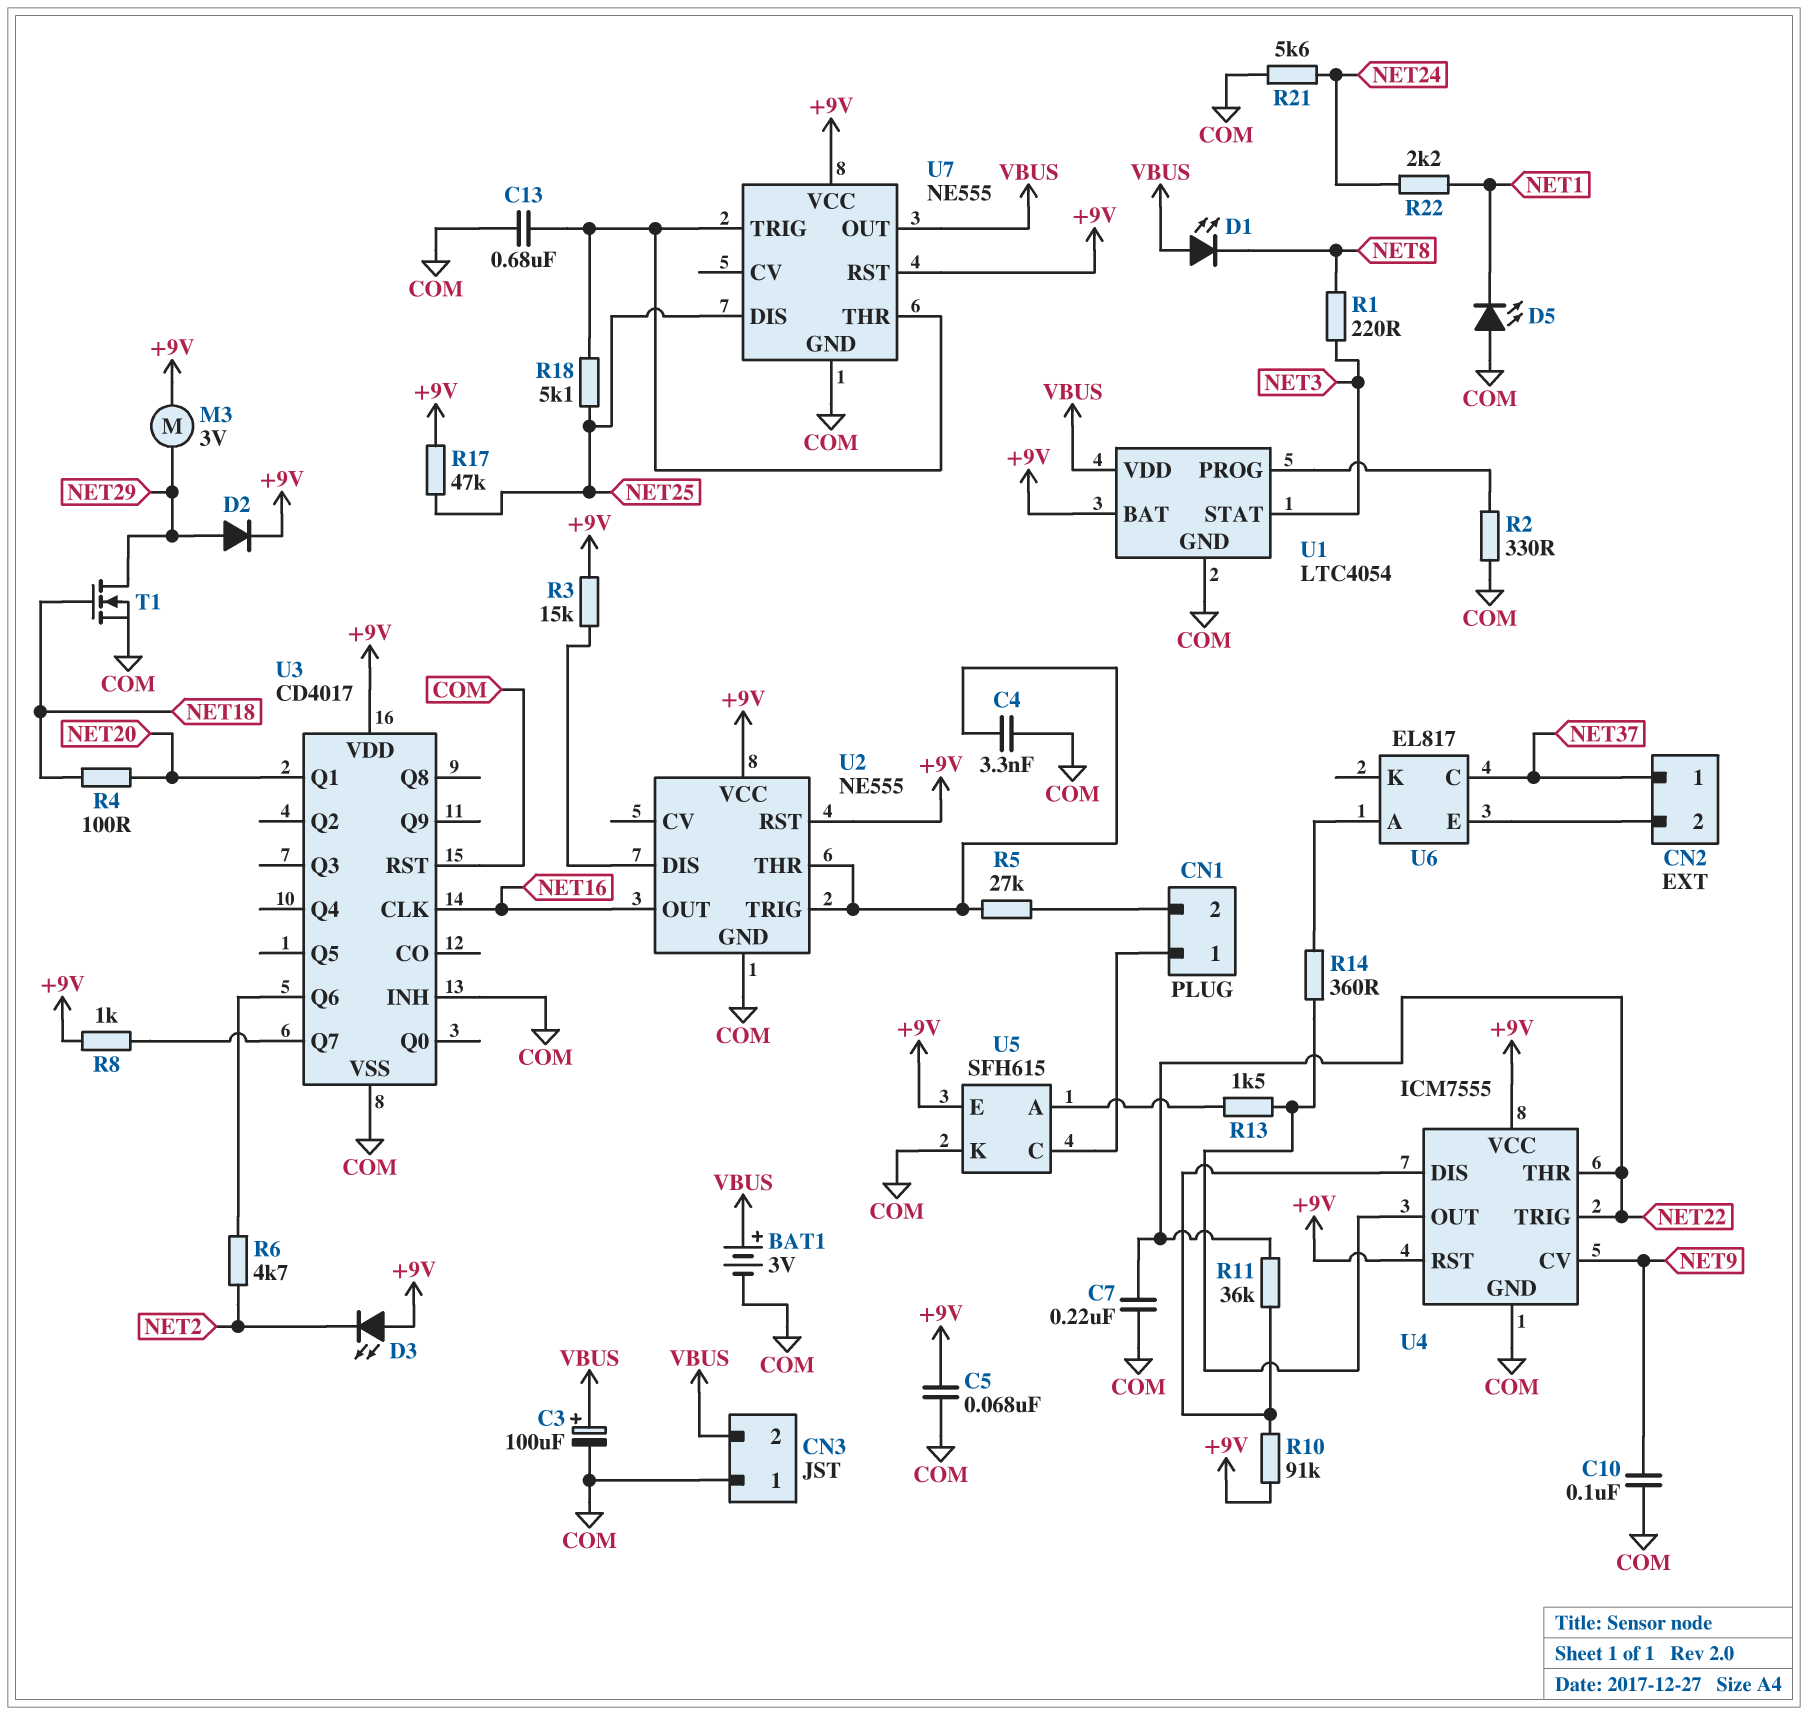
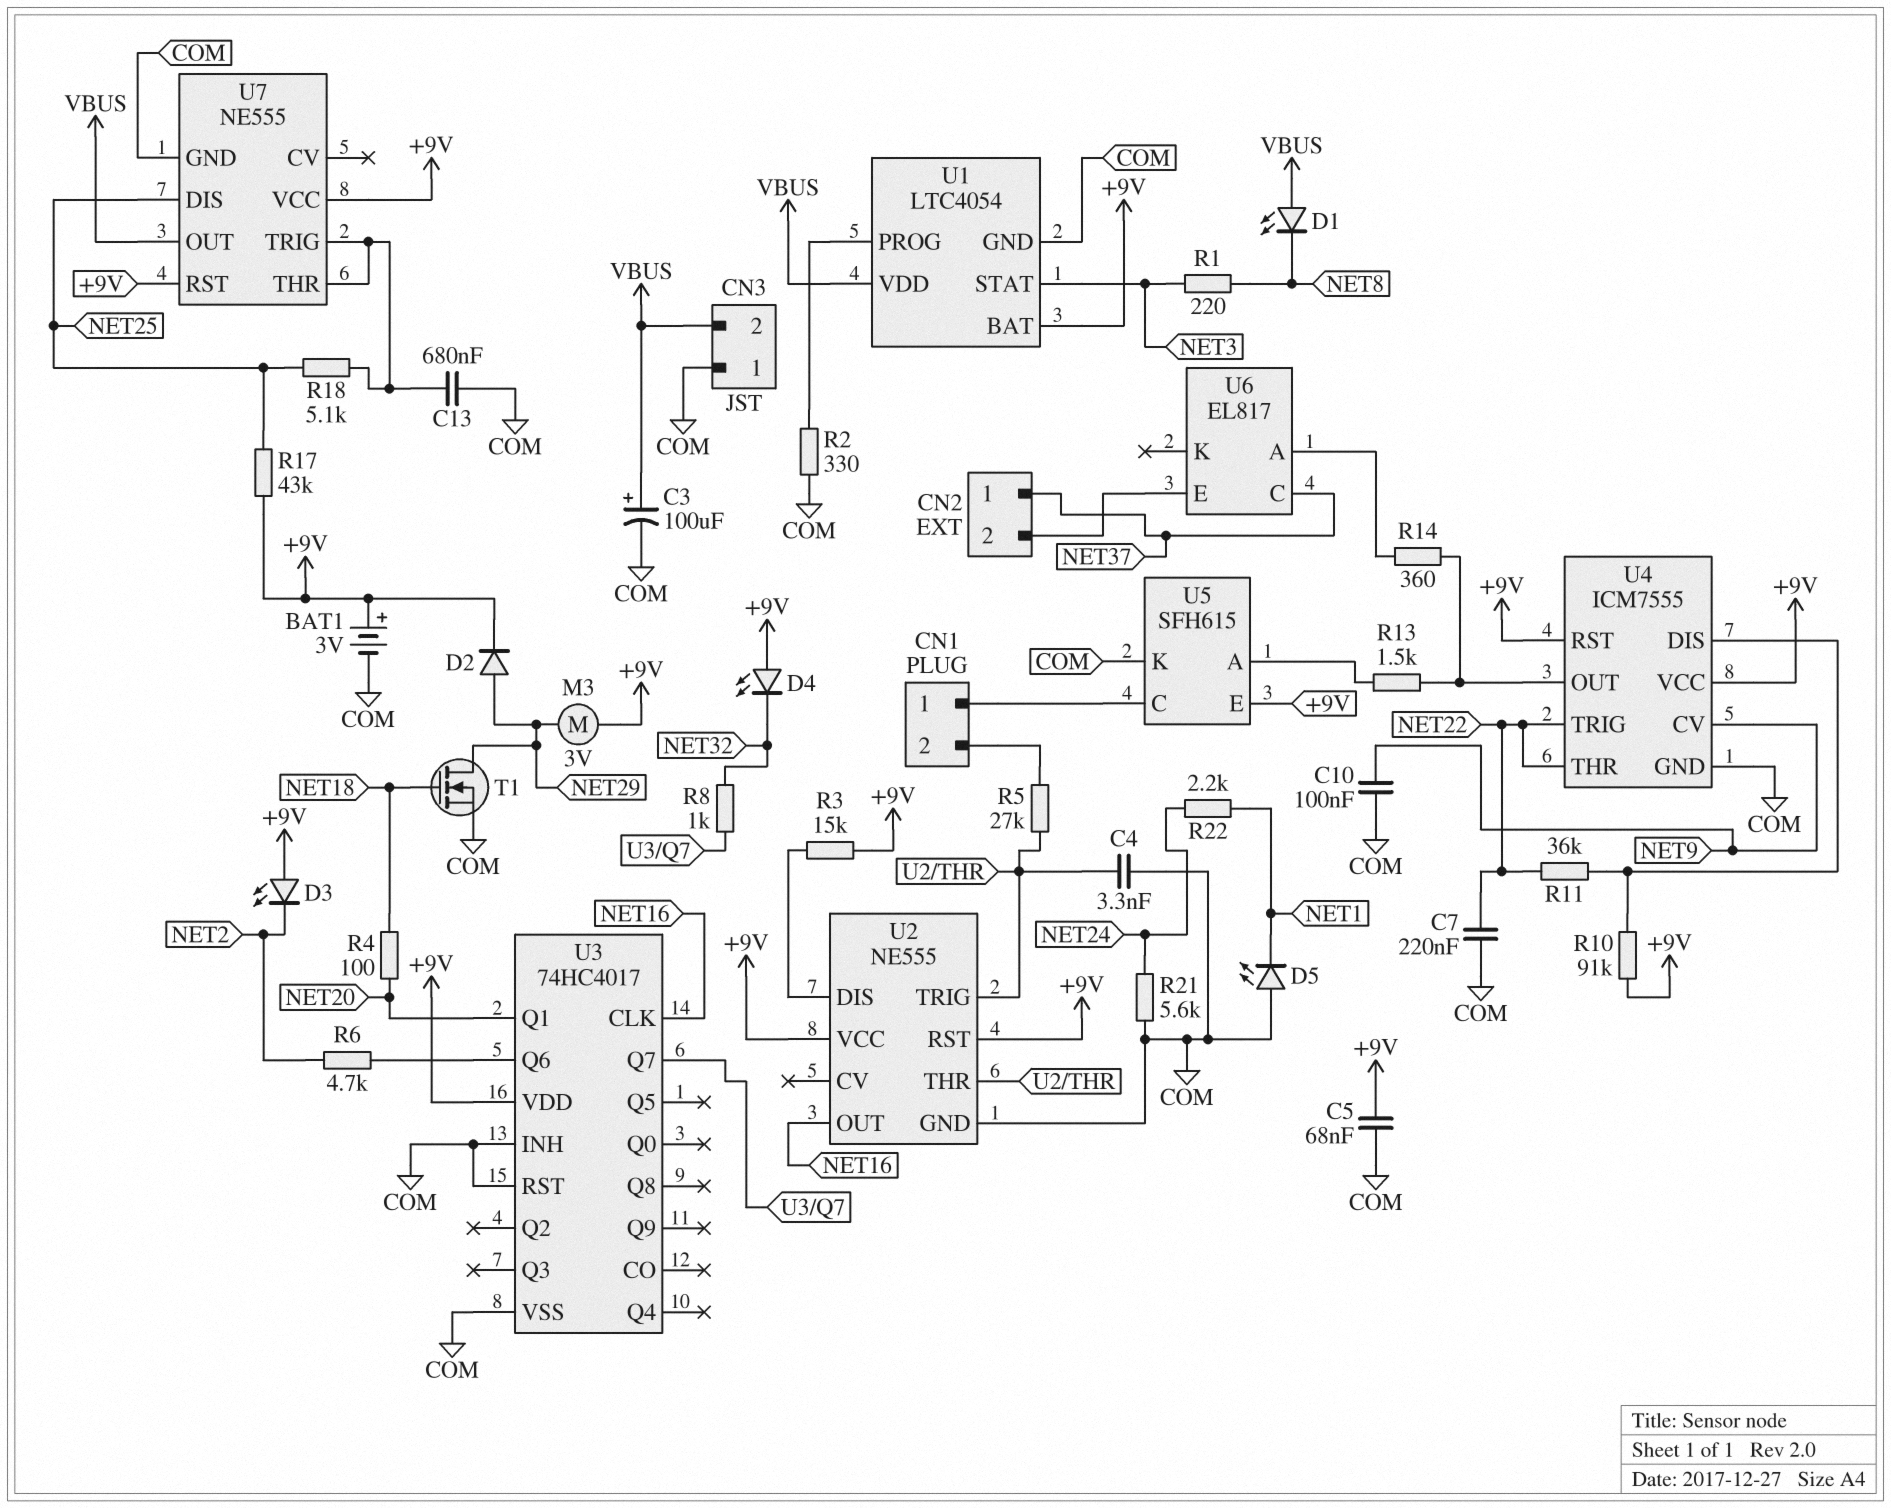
BAT1: 3V (plus VBUS, minus COM) -> 3V (plus +9V, minus COM)
D4: none -> LED (A +9V, K NET32)
R8: 1k (+9V, U3/Q7) -> 1k (NET32, U3/Q7)
R17: 47k (+9V, NET25) -> 43k (+9V, NET25)
U3: CD4017 -> 74HC4017

